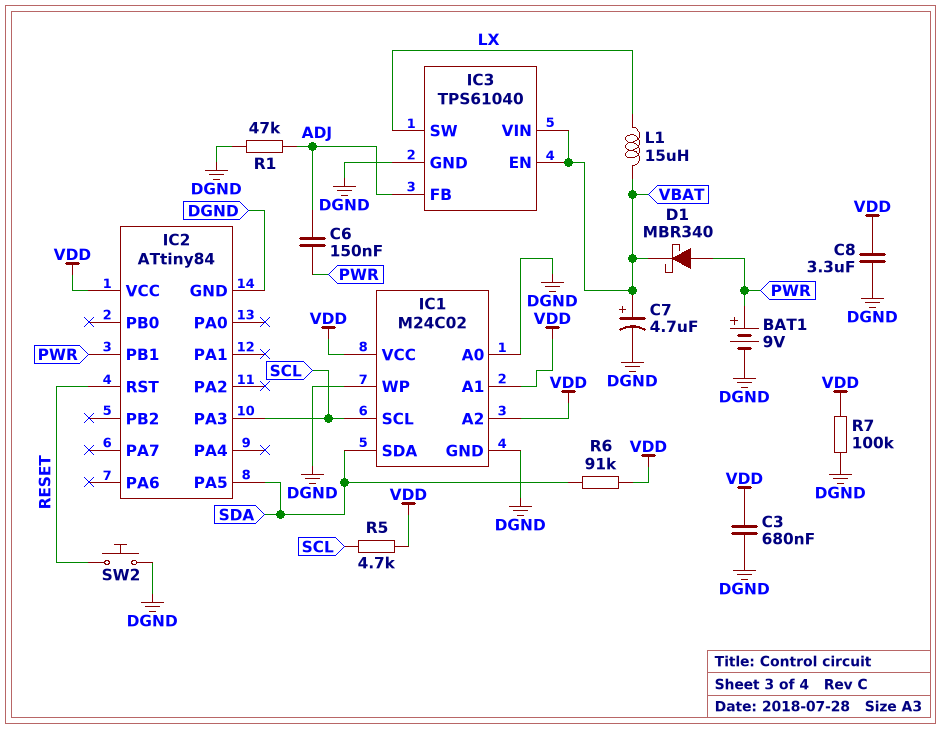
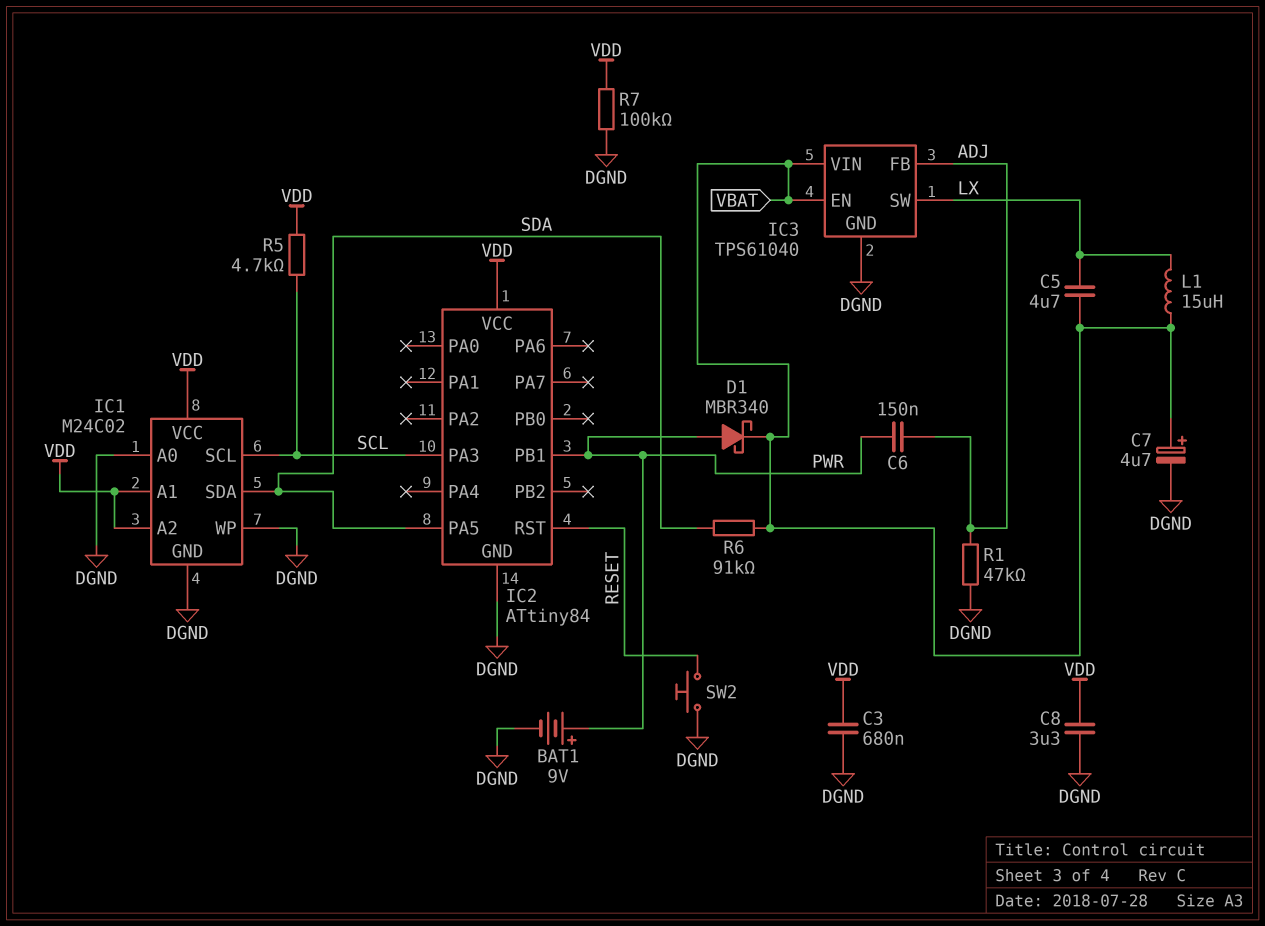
C5: none -> 4.7uF (LX, VBAT)
R6: 91k (SDA, VDD) -> 91k (SDA, VBAT)

